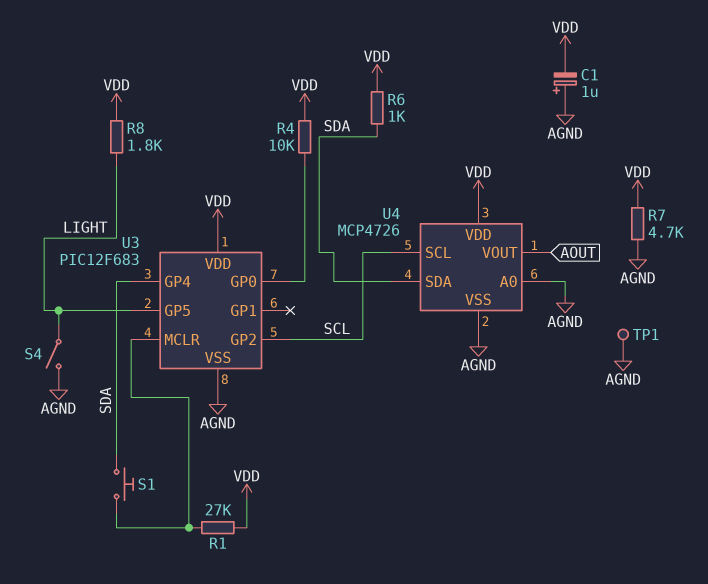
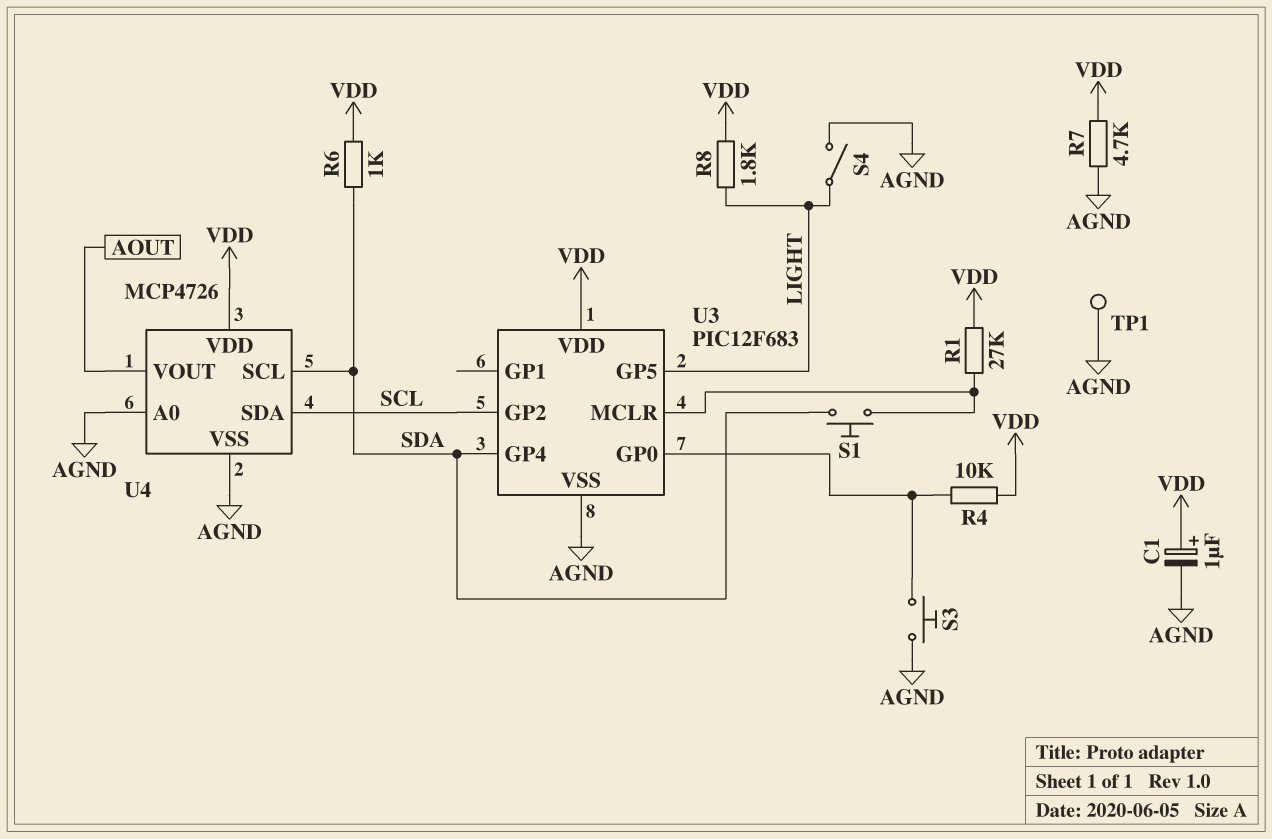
C1: 1uF (plus AGND, minus VDD) -> 1uF (plus VDD, minus AGND)
S3: none -> button (AGND, U3/GP0)
U4 pin SCL: SCL -> SDA
U4 pin SDA: SDA -> SCL

